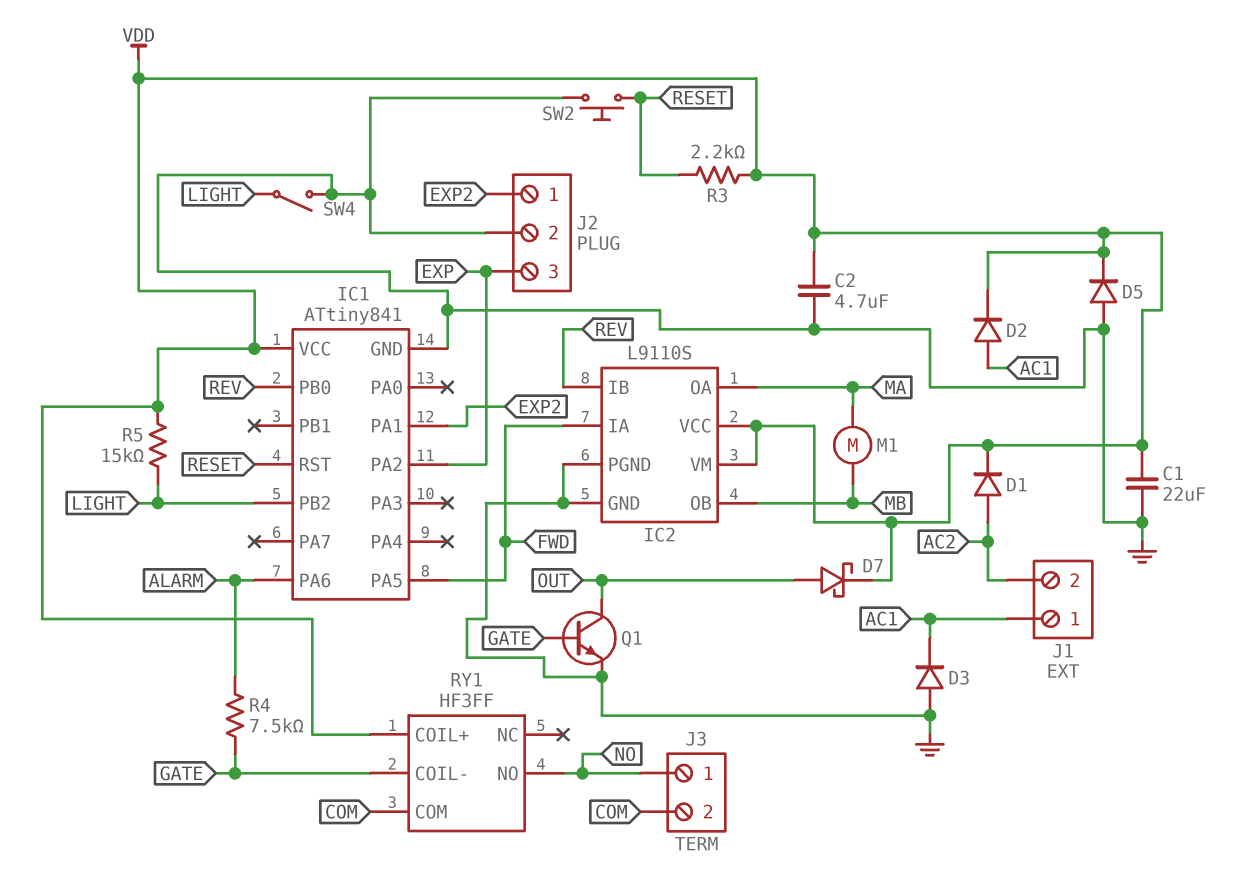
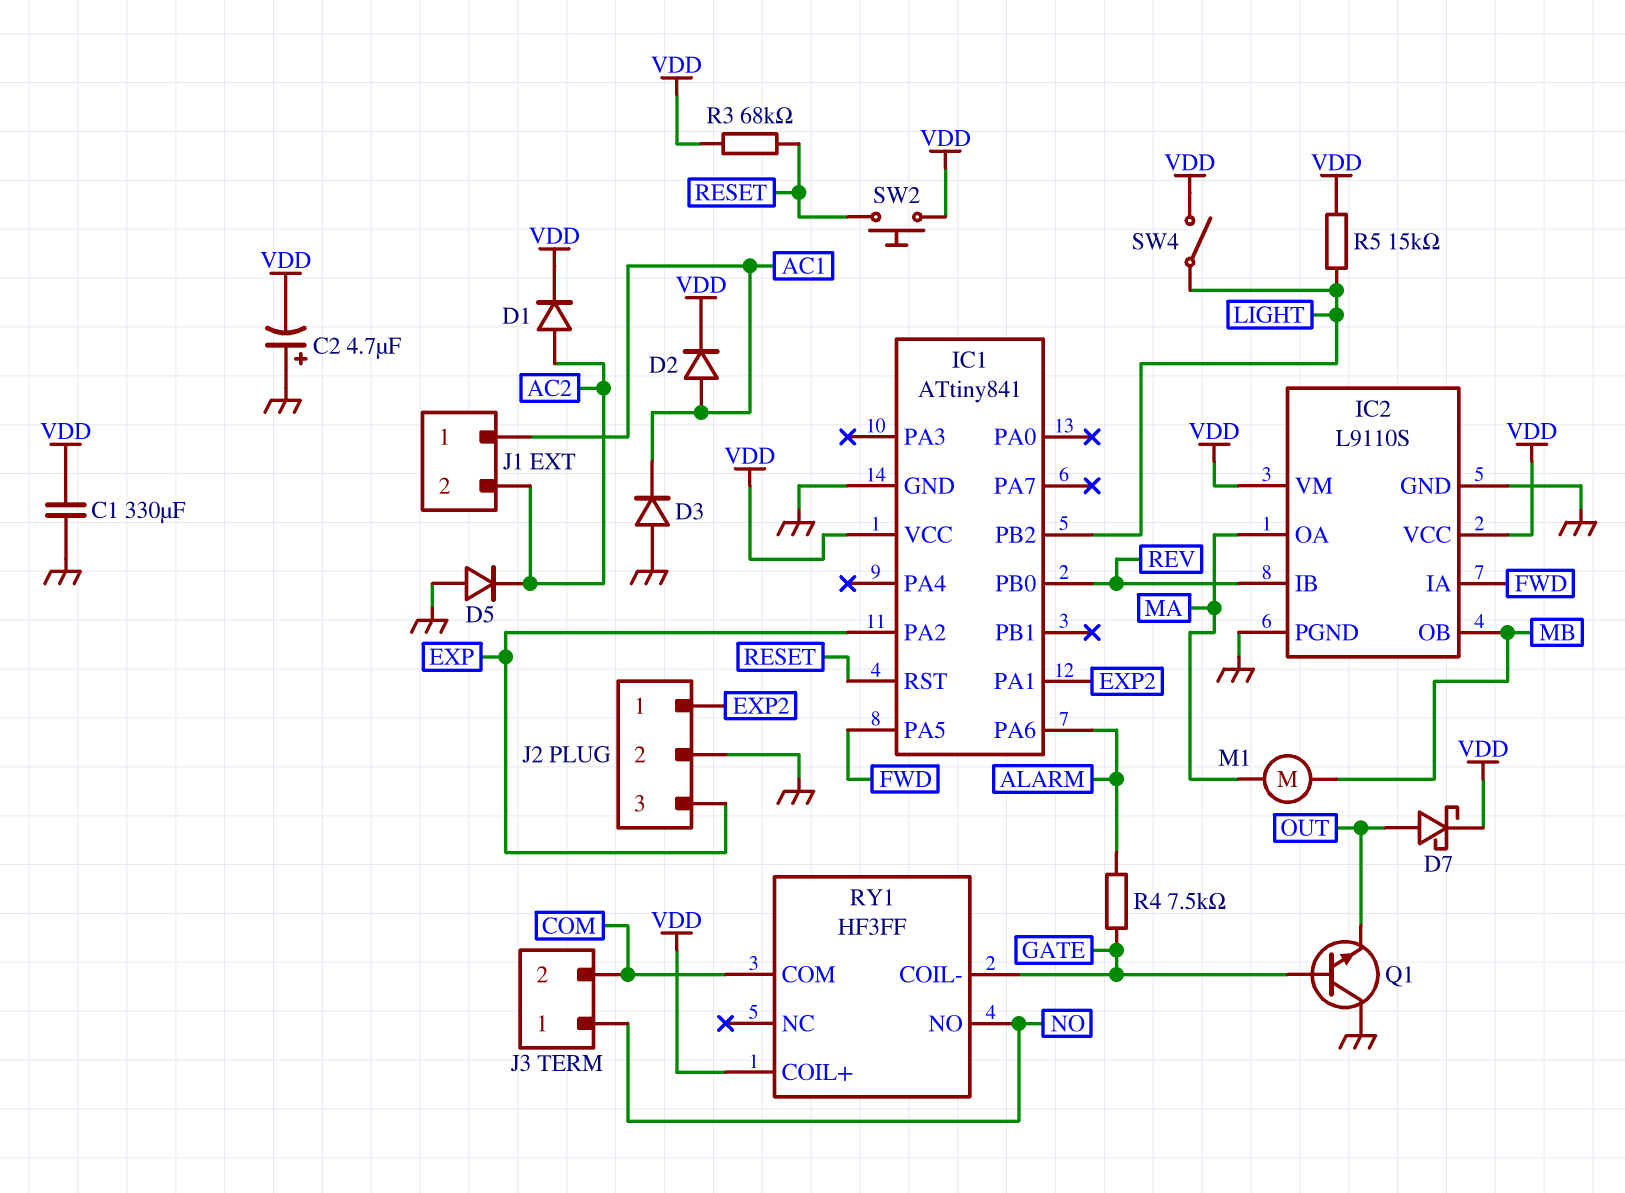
C1: 22uF (GND, VDD) -> 330uF (GND, VDD)
C2: 4.7uF (GND, VDD) -> 4.7uF (plus GND, minus VDD)
D5: diode (A GND, K VDD) -> diode (A GND, K AC2)
Q1: NPN (B GATE, C OUT, E GND) -> NPN (B GATE, C GND, E OUT)
R3: 2.2k (RESET, VDD) -> 68k (RESET, VDD)
SW2: button (GND, RESET) -> button (RESET, VDD)
SW4: switch (GND, LIGHT) -> switch (LIGHT, VDD)

